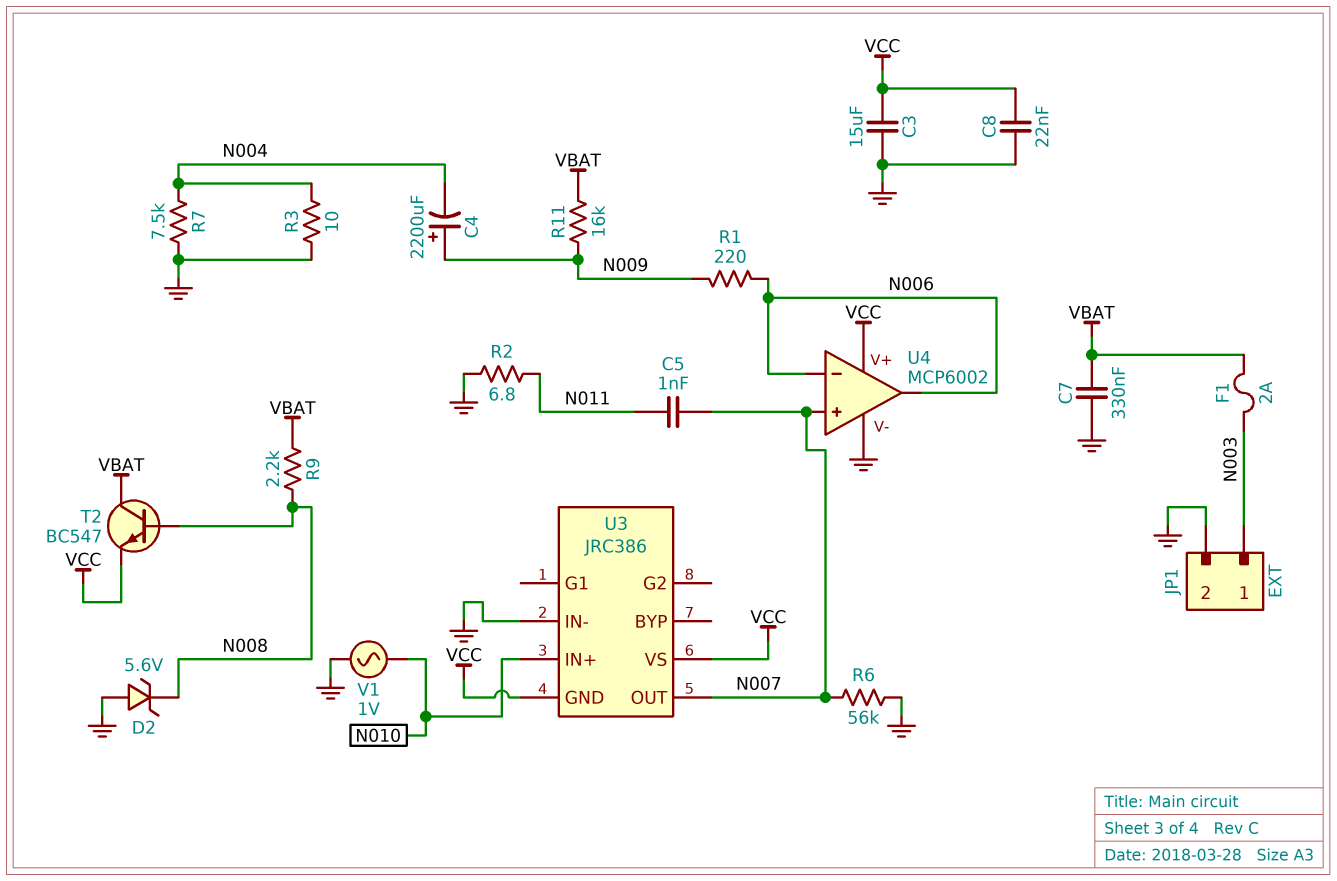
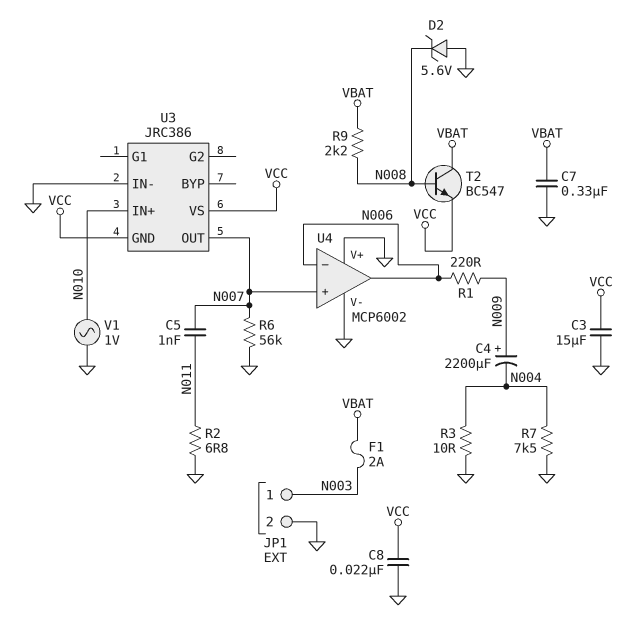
R11: 16k (N009, VBAT) -> none
U4 pin V+: VCC -> GND

